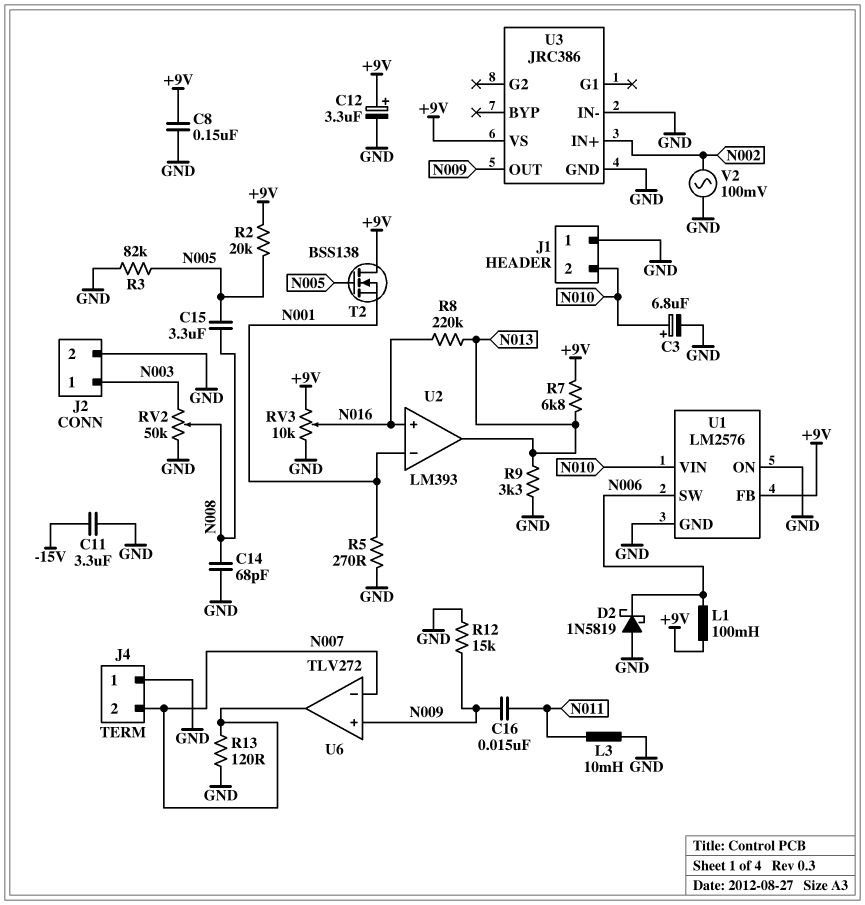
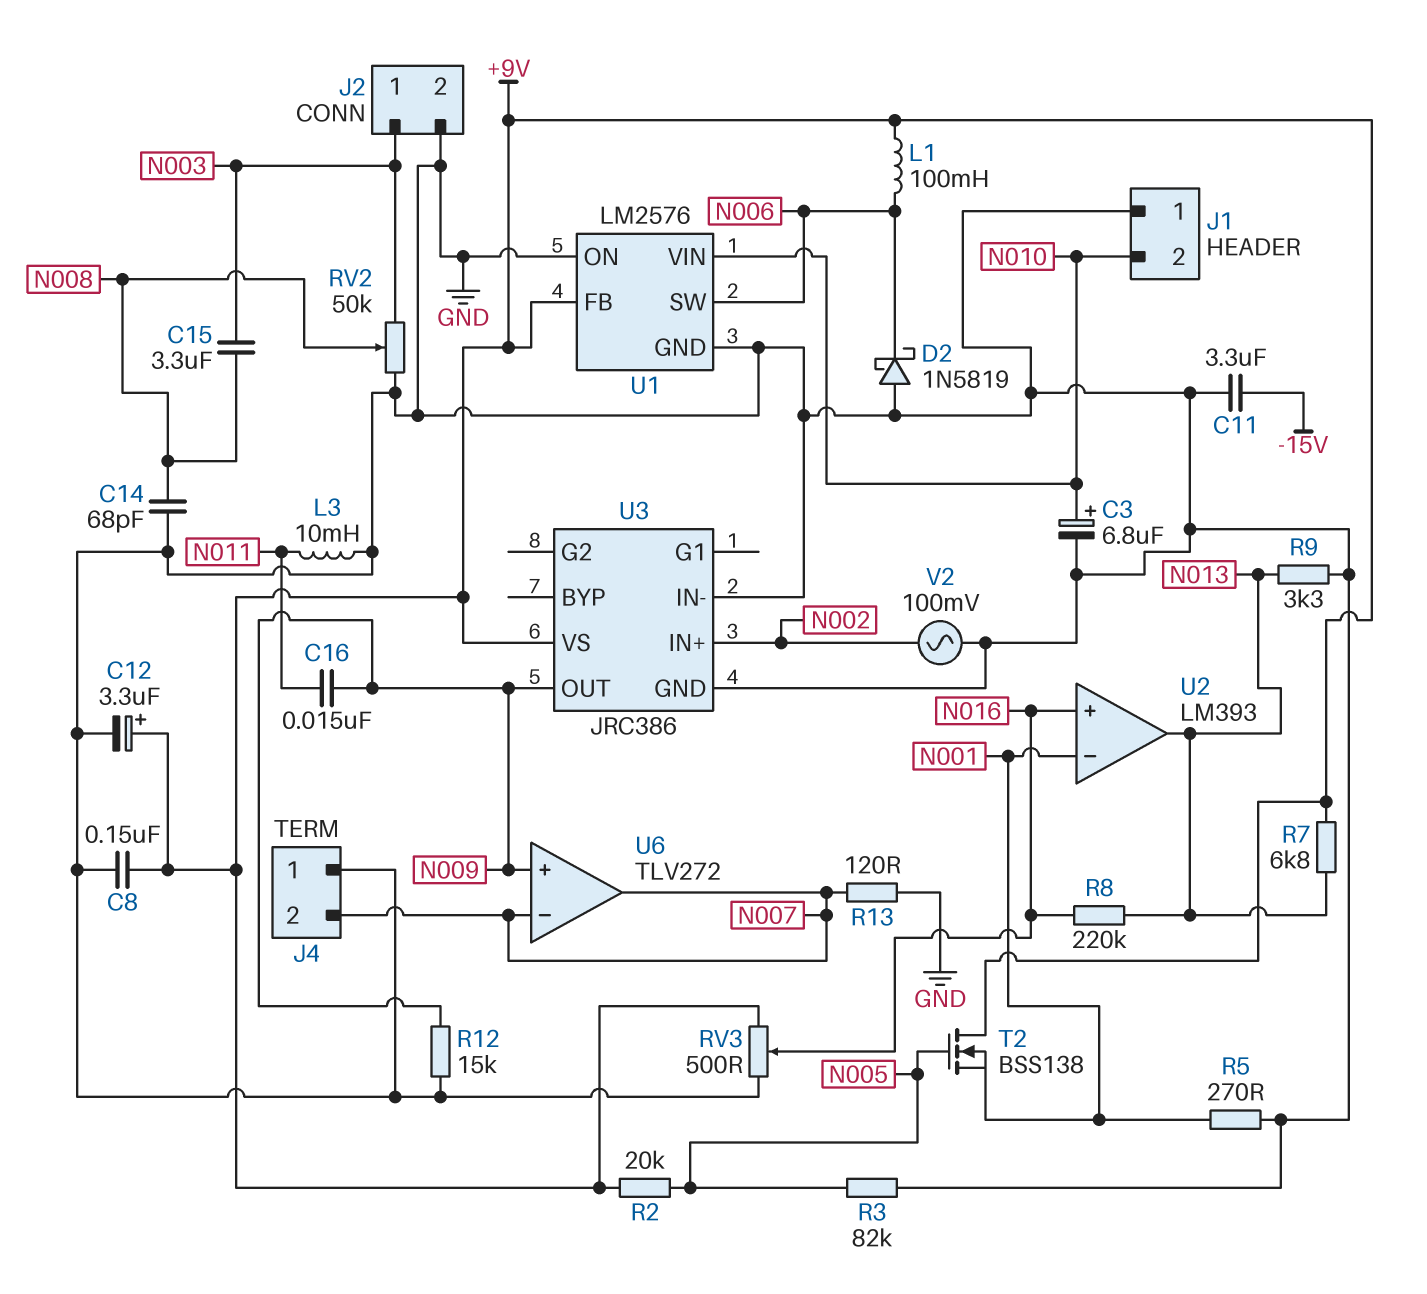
C15: 3.3uF (N005, N008) -> 3.3uF (N003, N008)
RV3: 10k (+9V, GND, wiper N016) -> 500 (+9V, GND, wiper N016)

